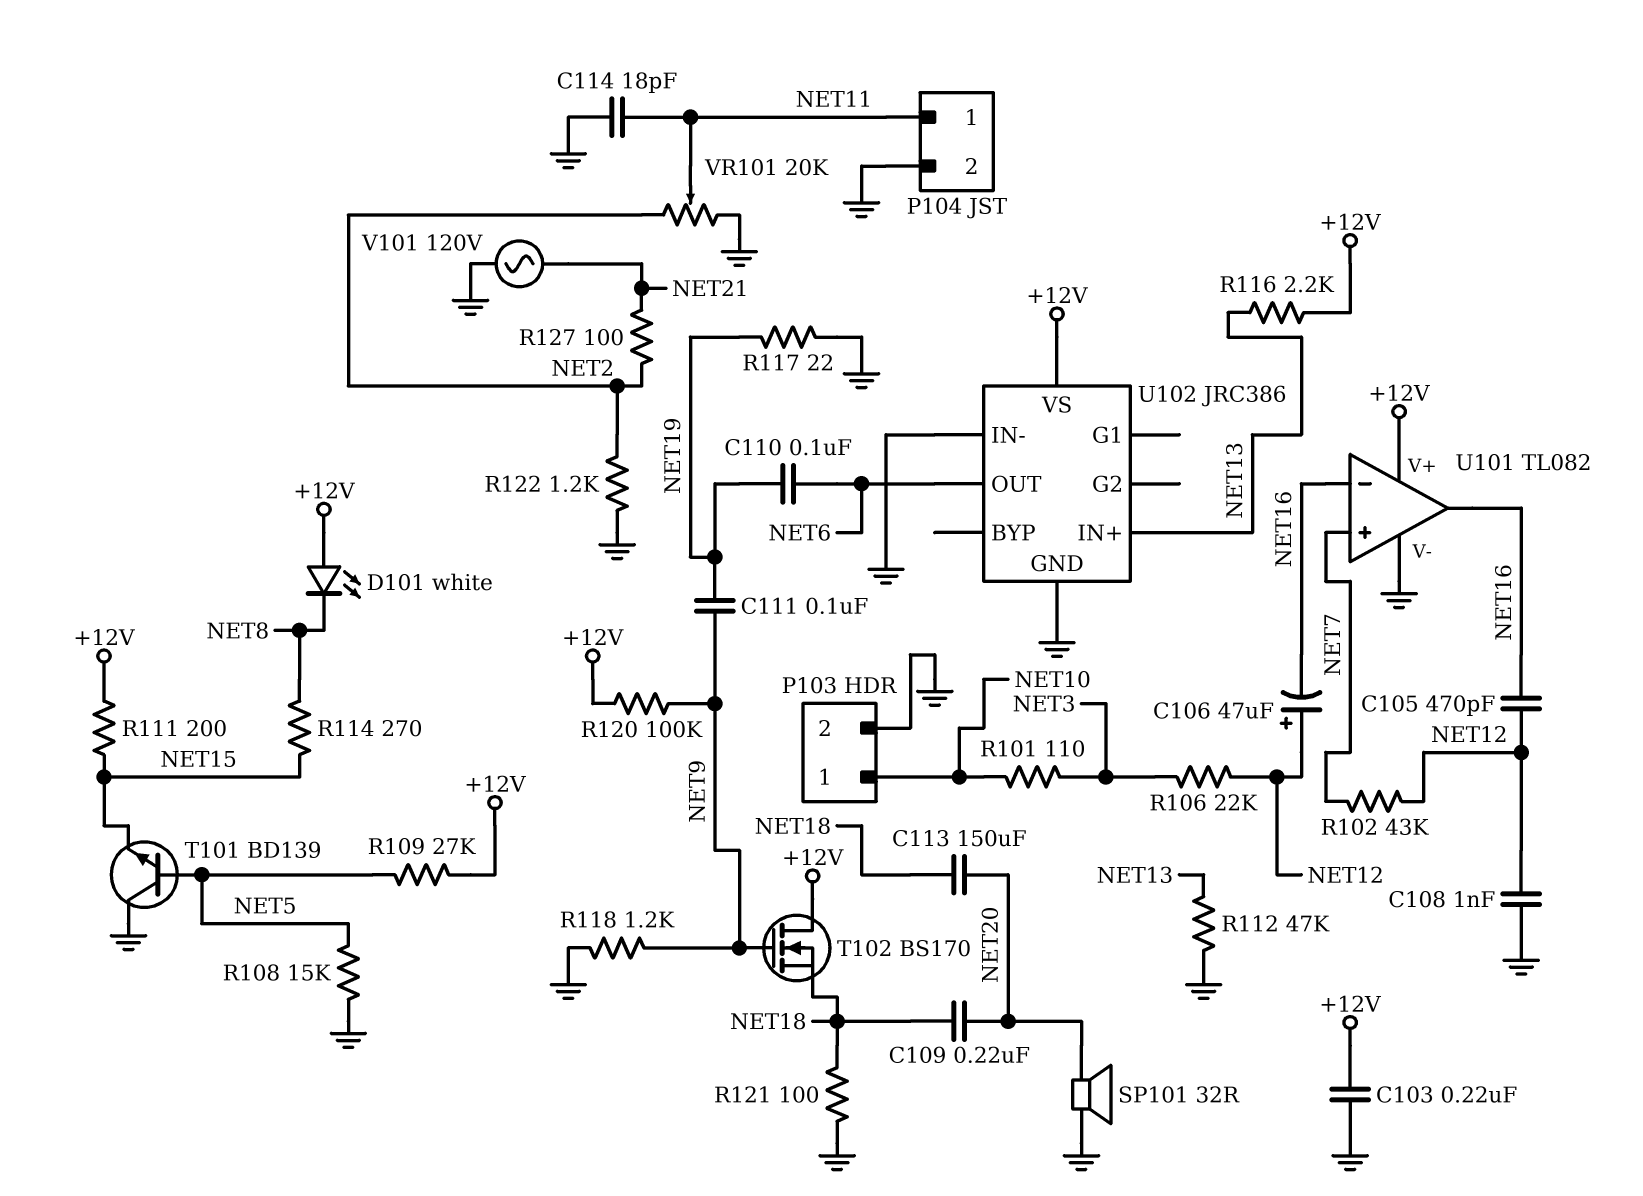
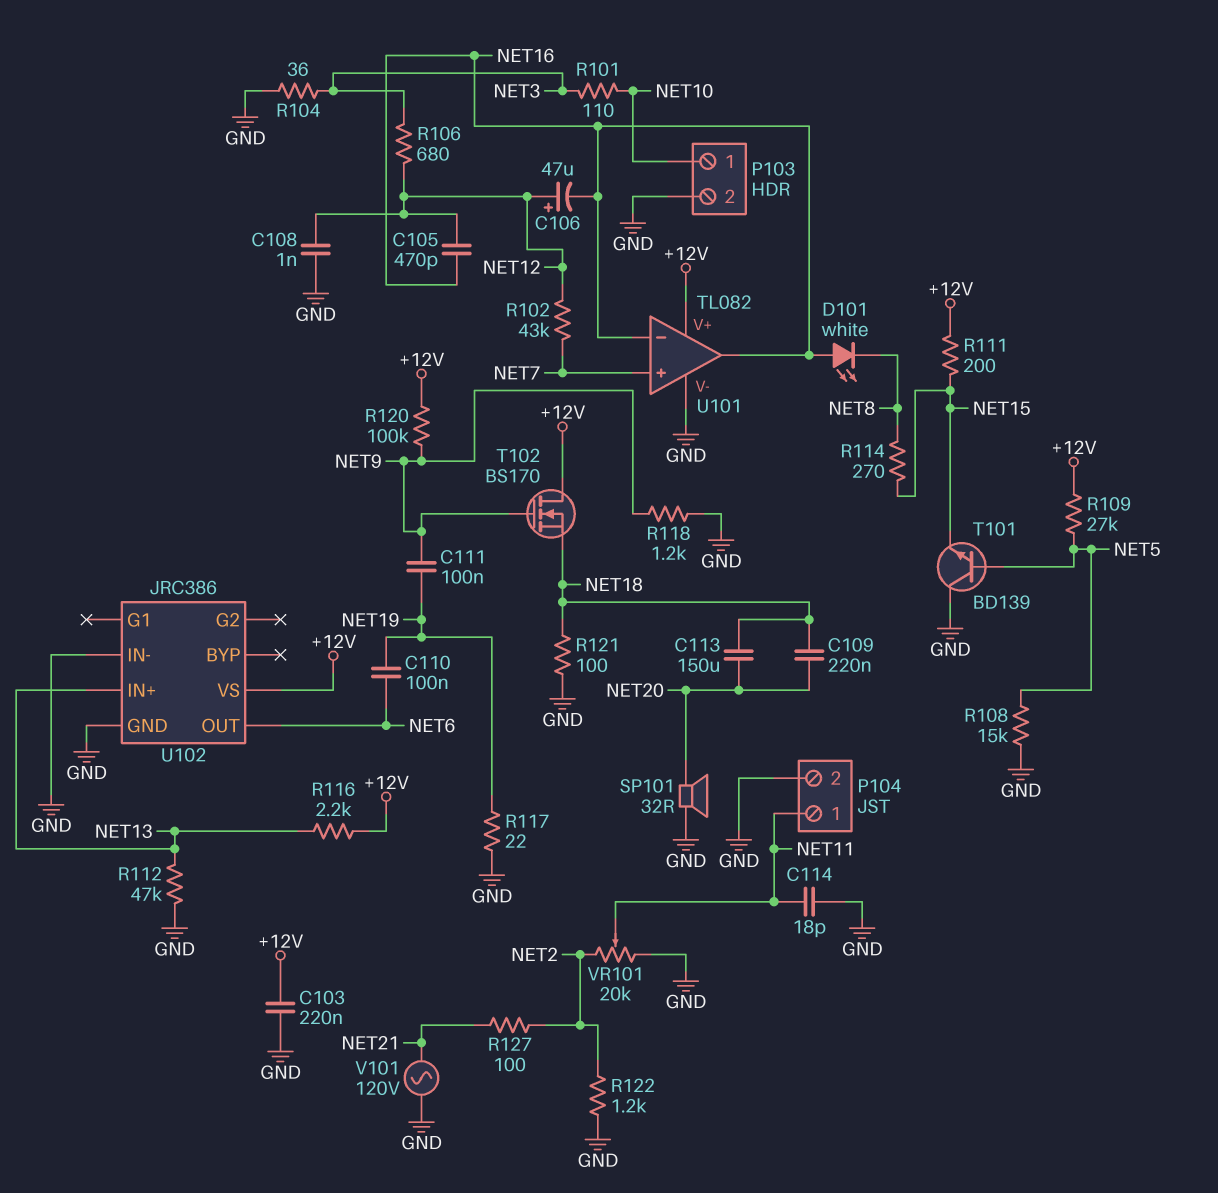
D101: LED white (A +12V, K NET8) -> LED white (A NET16, K NET8)
R104: none -> 36 (GND, NET3)
R106: 22k (NET3, NET12) -> 680 (NET3, NET12)

